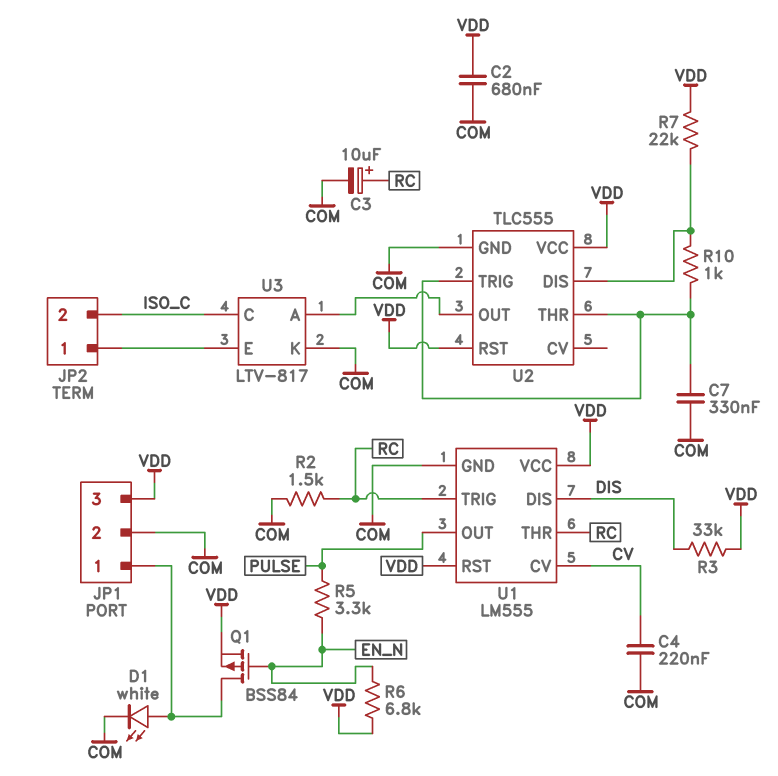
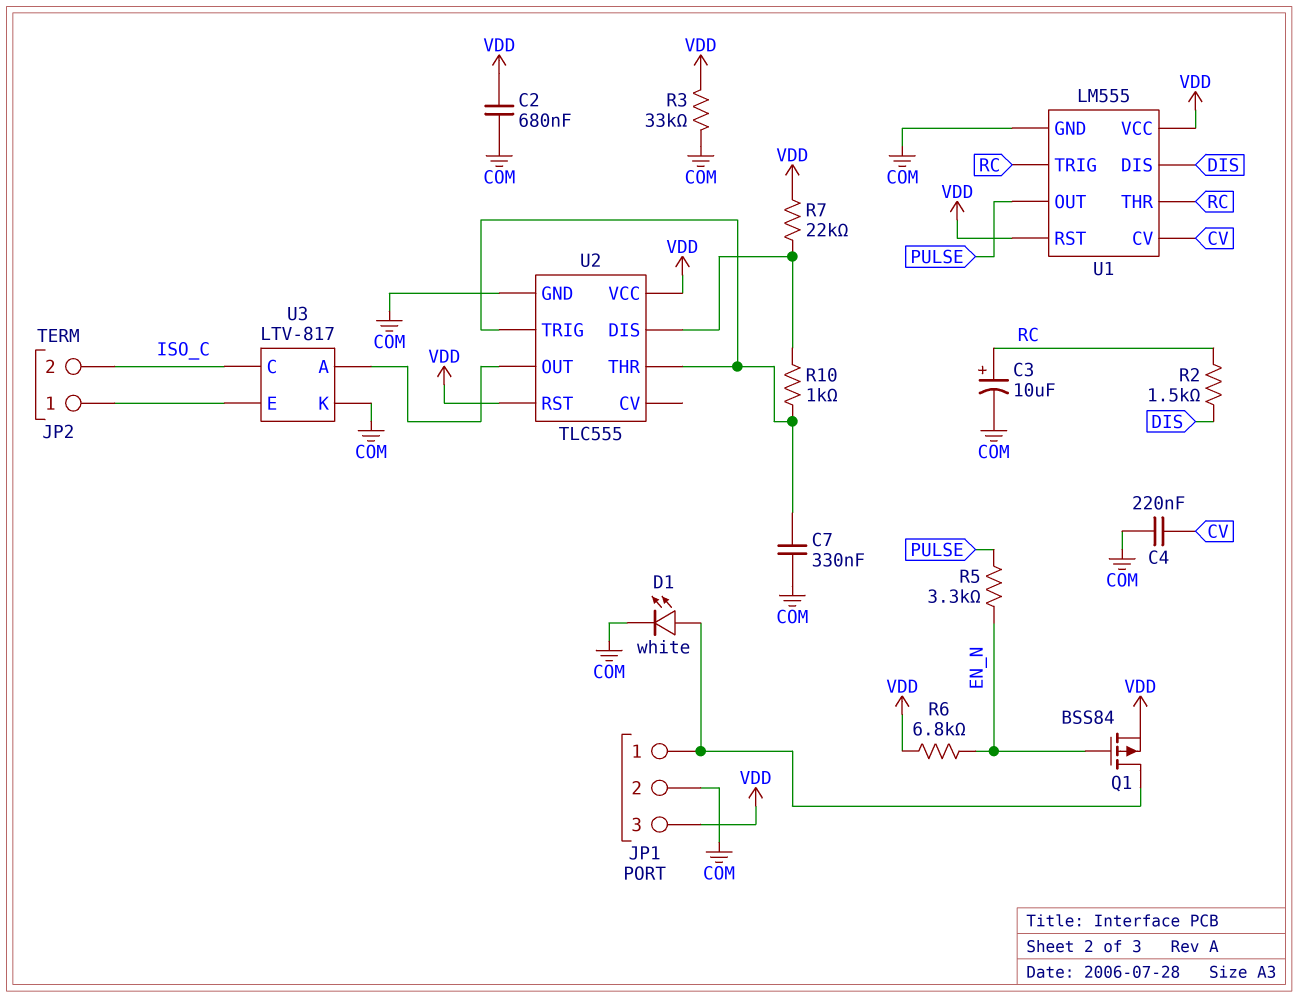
R2: 1.5k (COM, RC) -> 1.5k (DIS, RC)
R3: 33k (DIS, VDD) -> 33k (COM, VDD)

